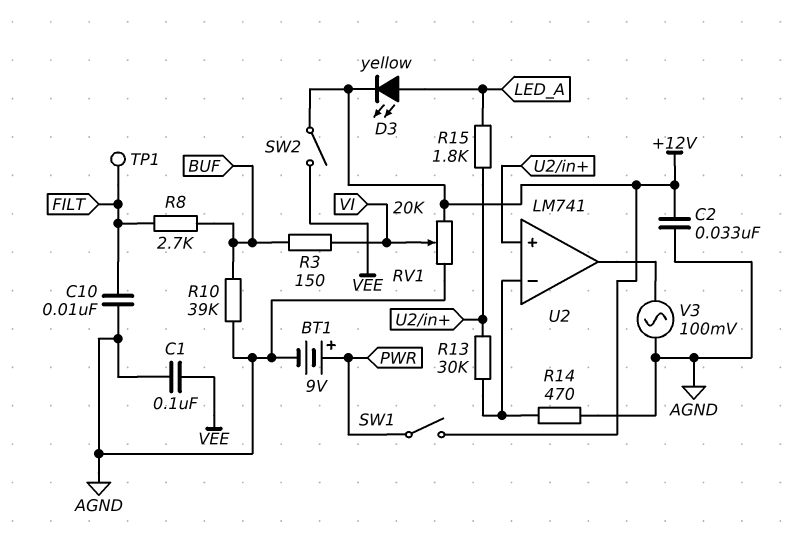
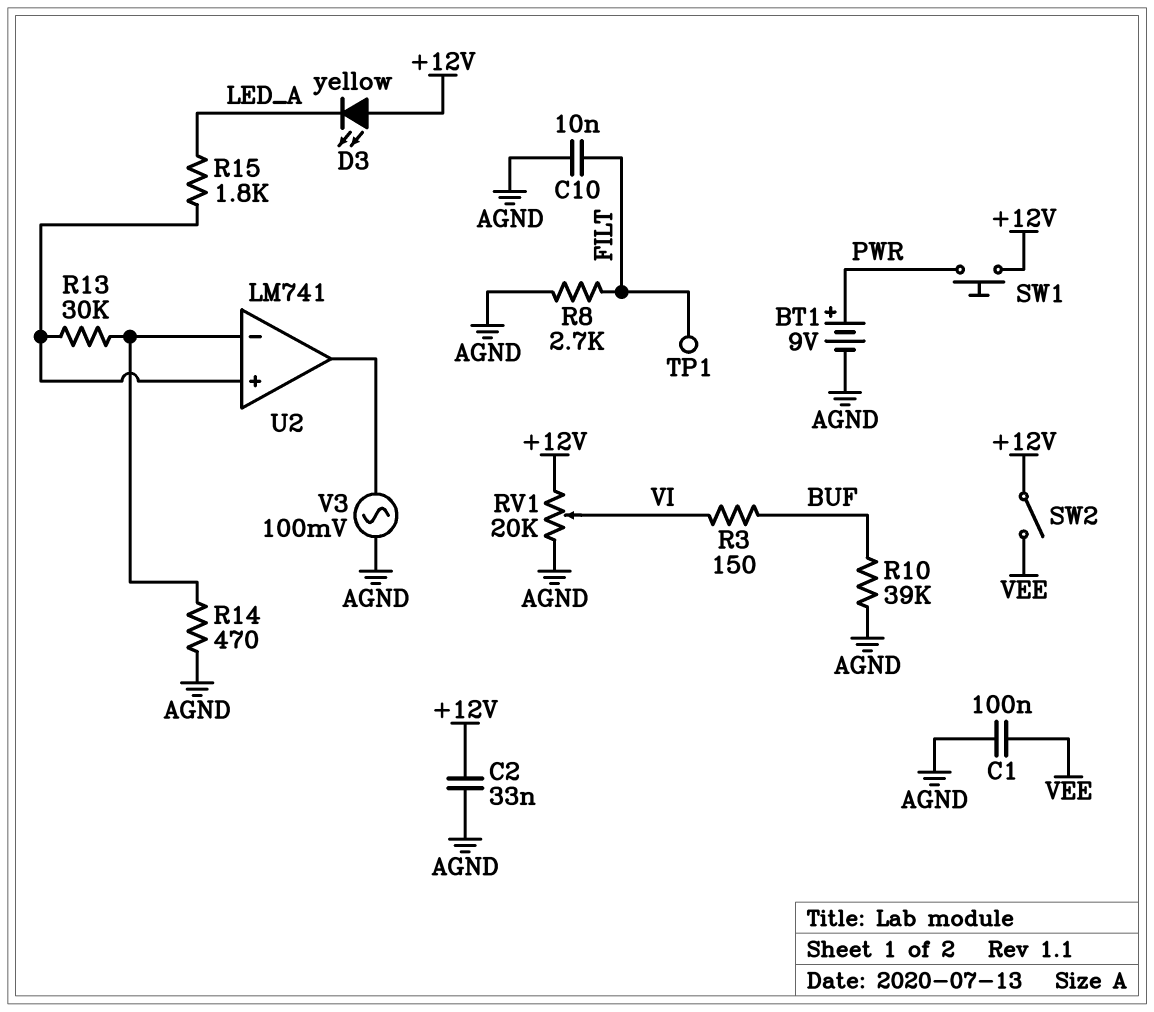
D3: LED yellow (A LED_A, K +12V) -> LED yellow (A +12V, K LED_A)
R8: 2.7k (BUF, FILT) -> 2.7k (AGND, FILT)
SW1: switch (+12V, PWR) -> button (+12V, PWR)

